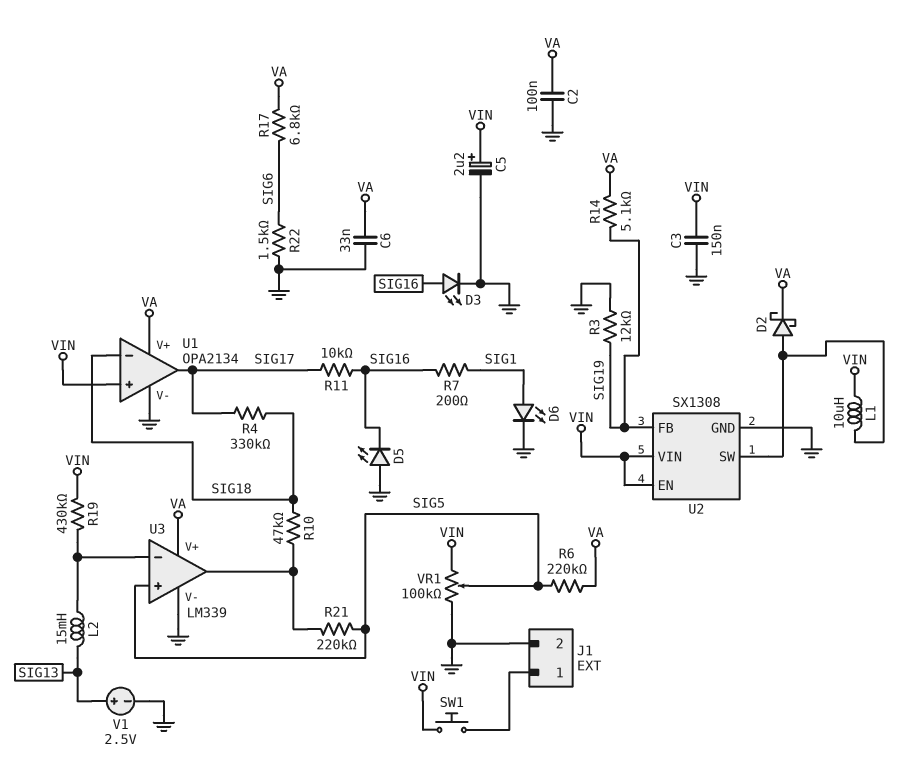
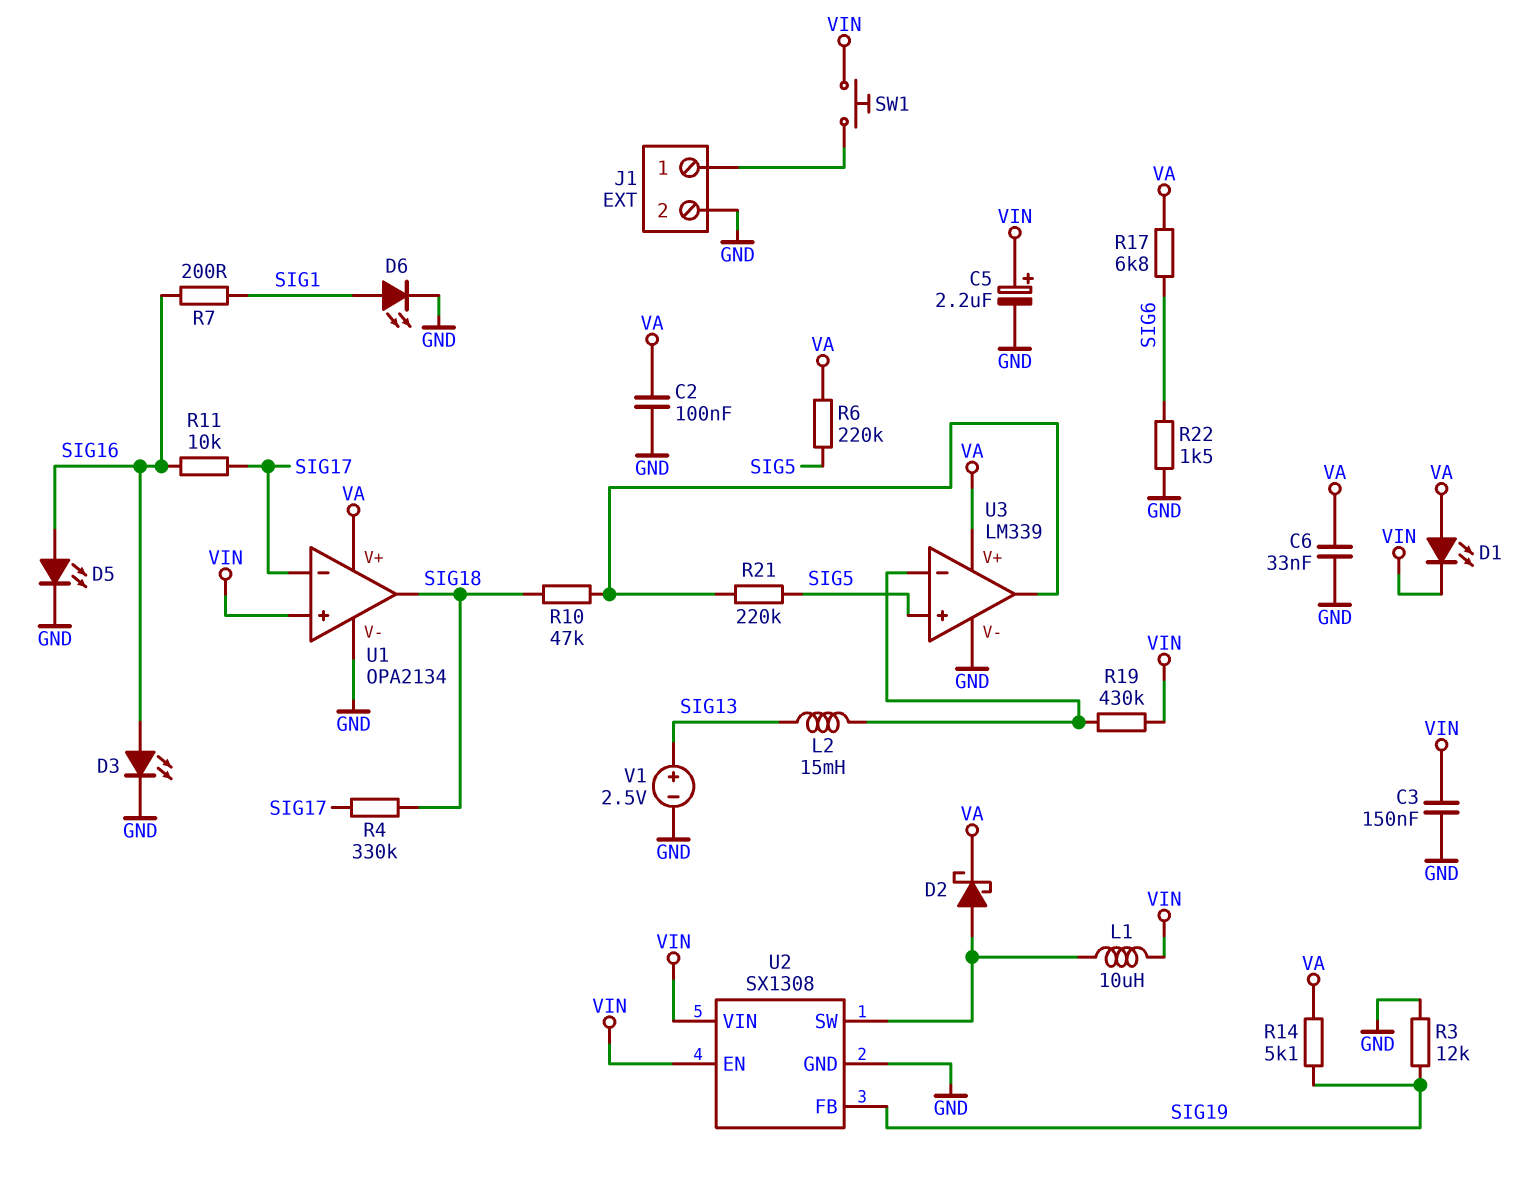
D1: none -> LED (A VA, K VIN)
D5: LED (A GND, K SIG16) -> LED (A SIG16, K GND)
U1 pin in-: SIG18 -> SIG17
U1 pin out: SIG17 -> SIG18
VR1: 100k (GND, VIN, wiper SIG5) -> none

